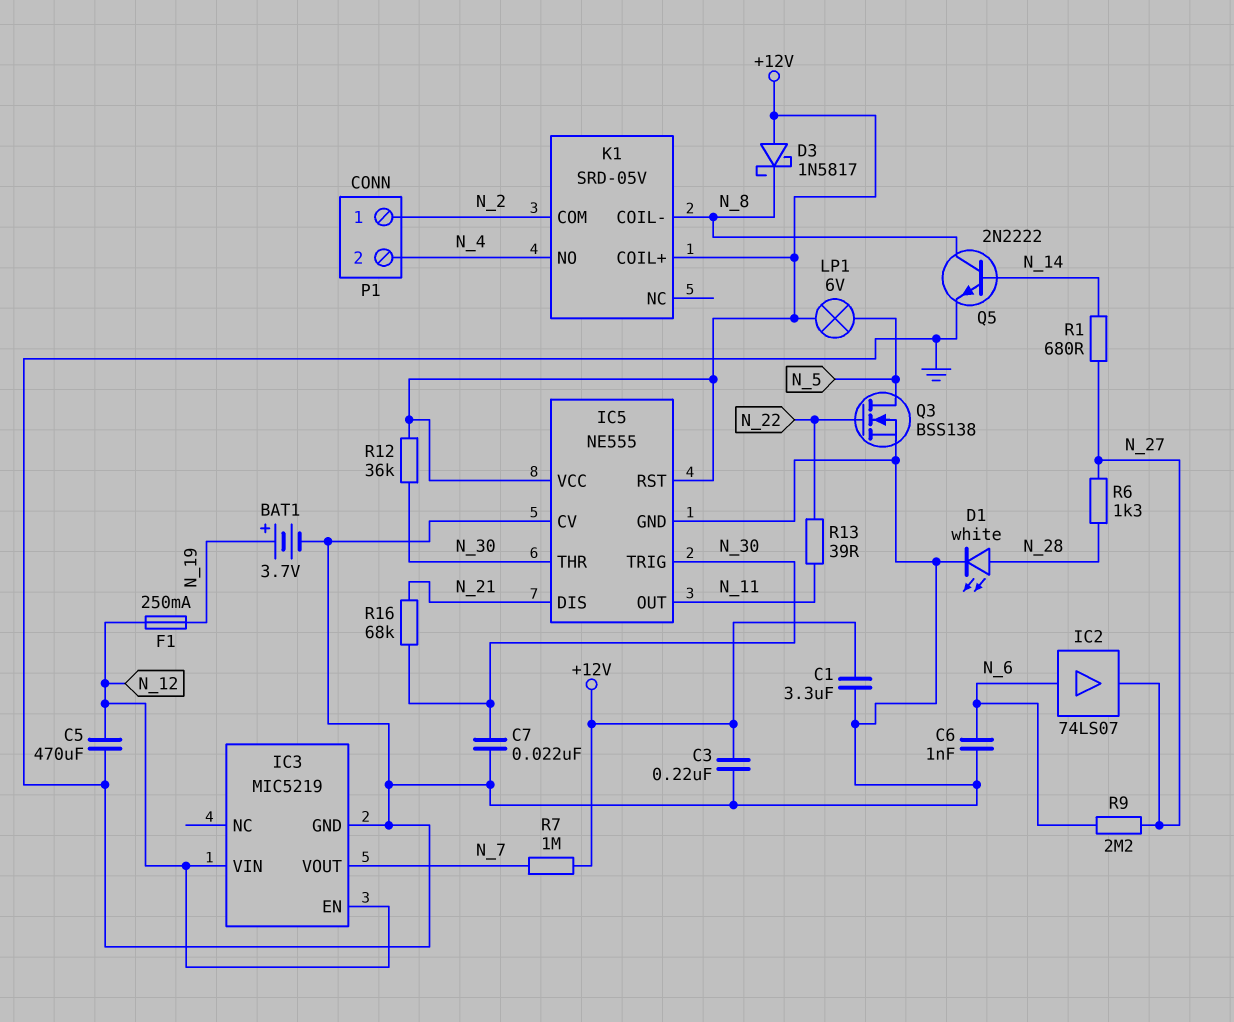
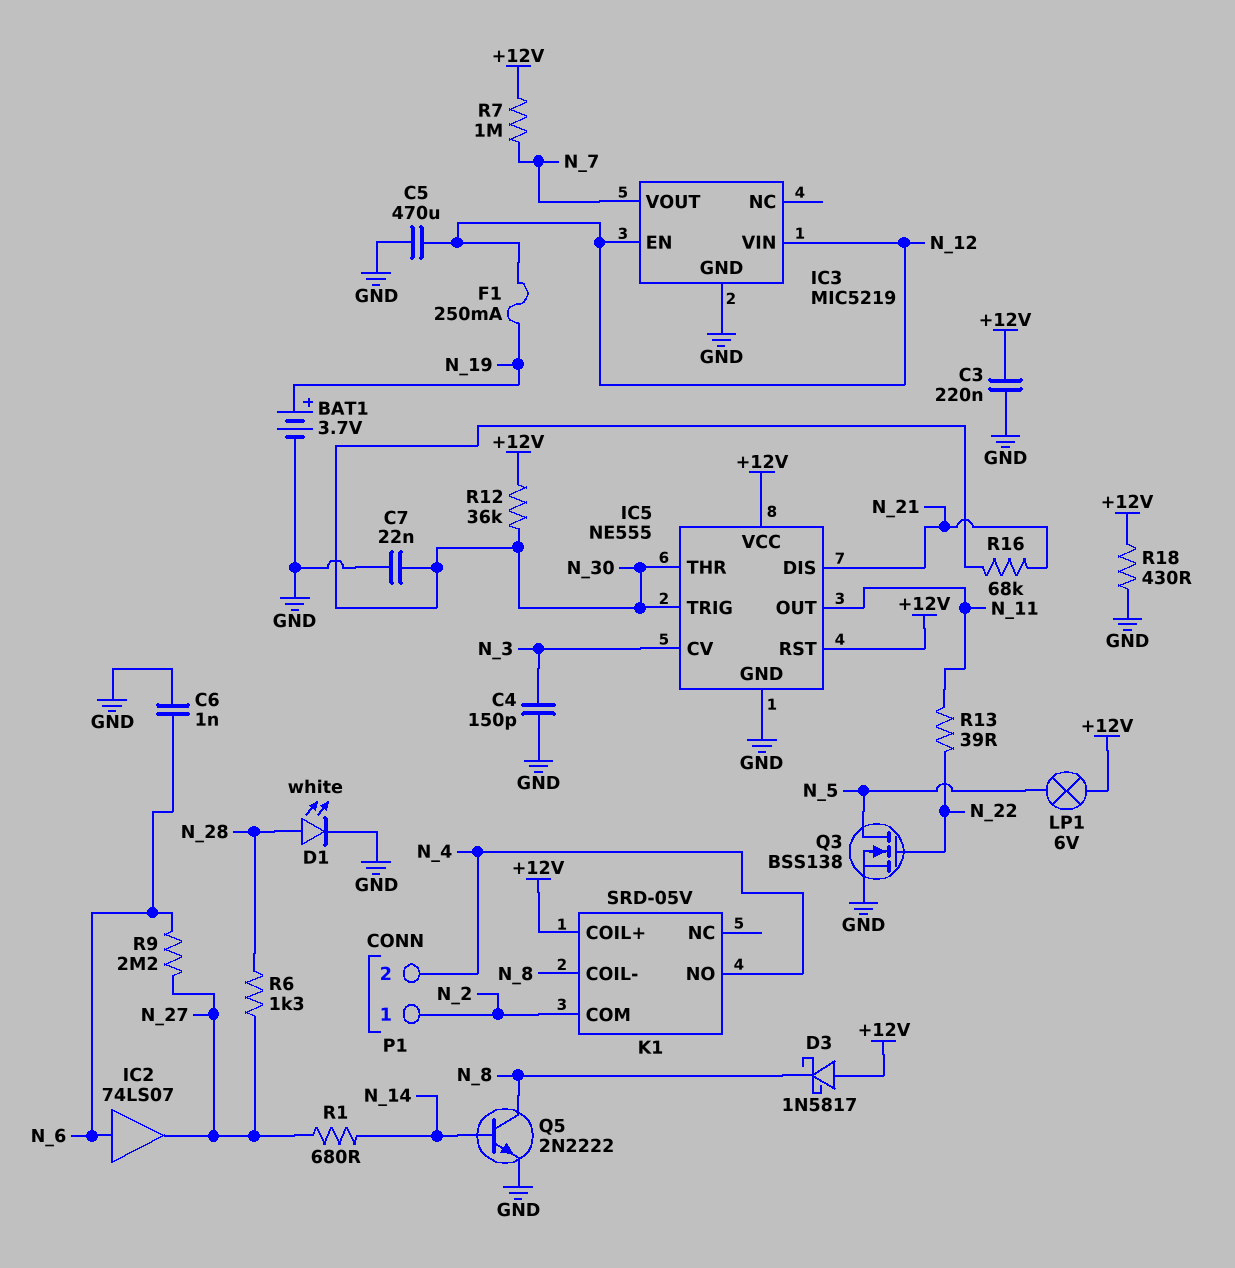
C1: 3.3uF (+12V, GND) -> none
C4: none -> 150pF (GND, N_3)
IC5 pin CV: GND -> N_3
R18: none -> 430 (+12V, GND)

